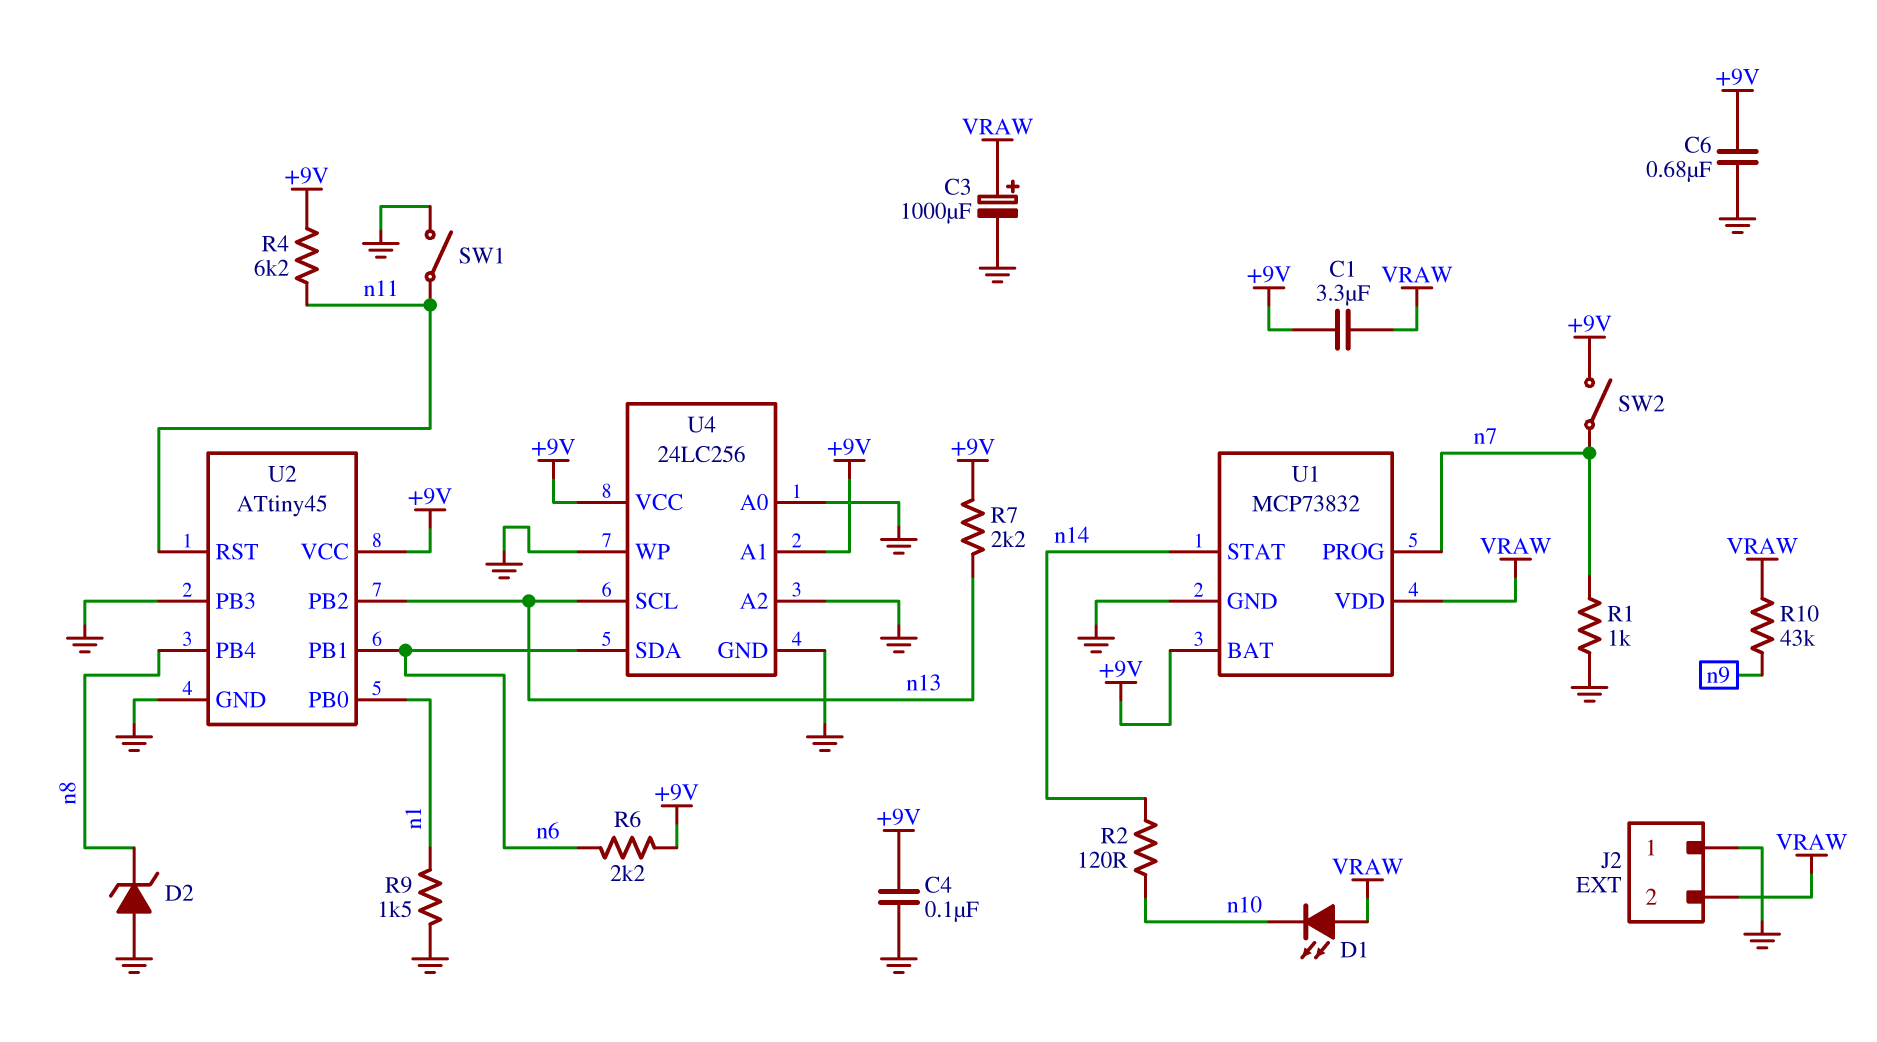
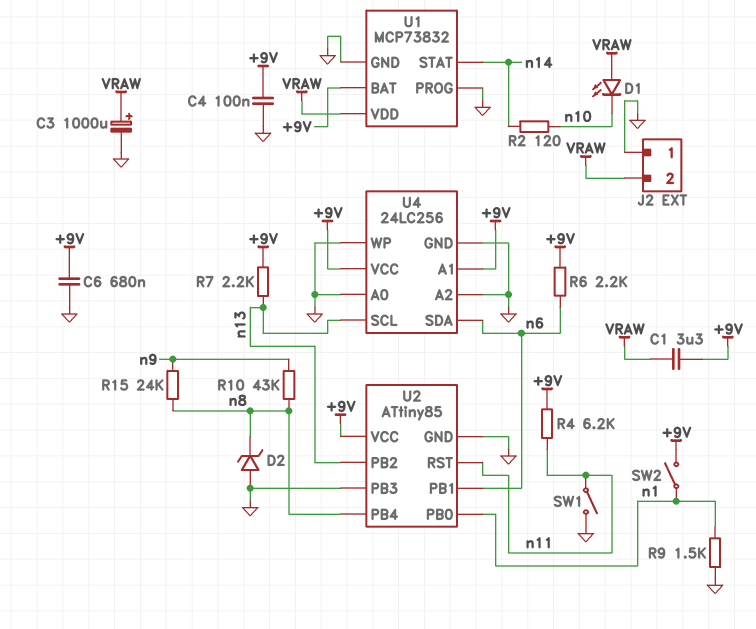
R1: 1k (GND, n7) -> none
R10: 43k (VRAW, n9) -> 43k (n8, n9)
R15: none -> 24k (n8, n9)
SW2: switch (+9V, n7) -> switch (+9V, n1)
U1 pin PROG: n7 -> GND
U2: ATtiny45 -> ATtiny85

